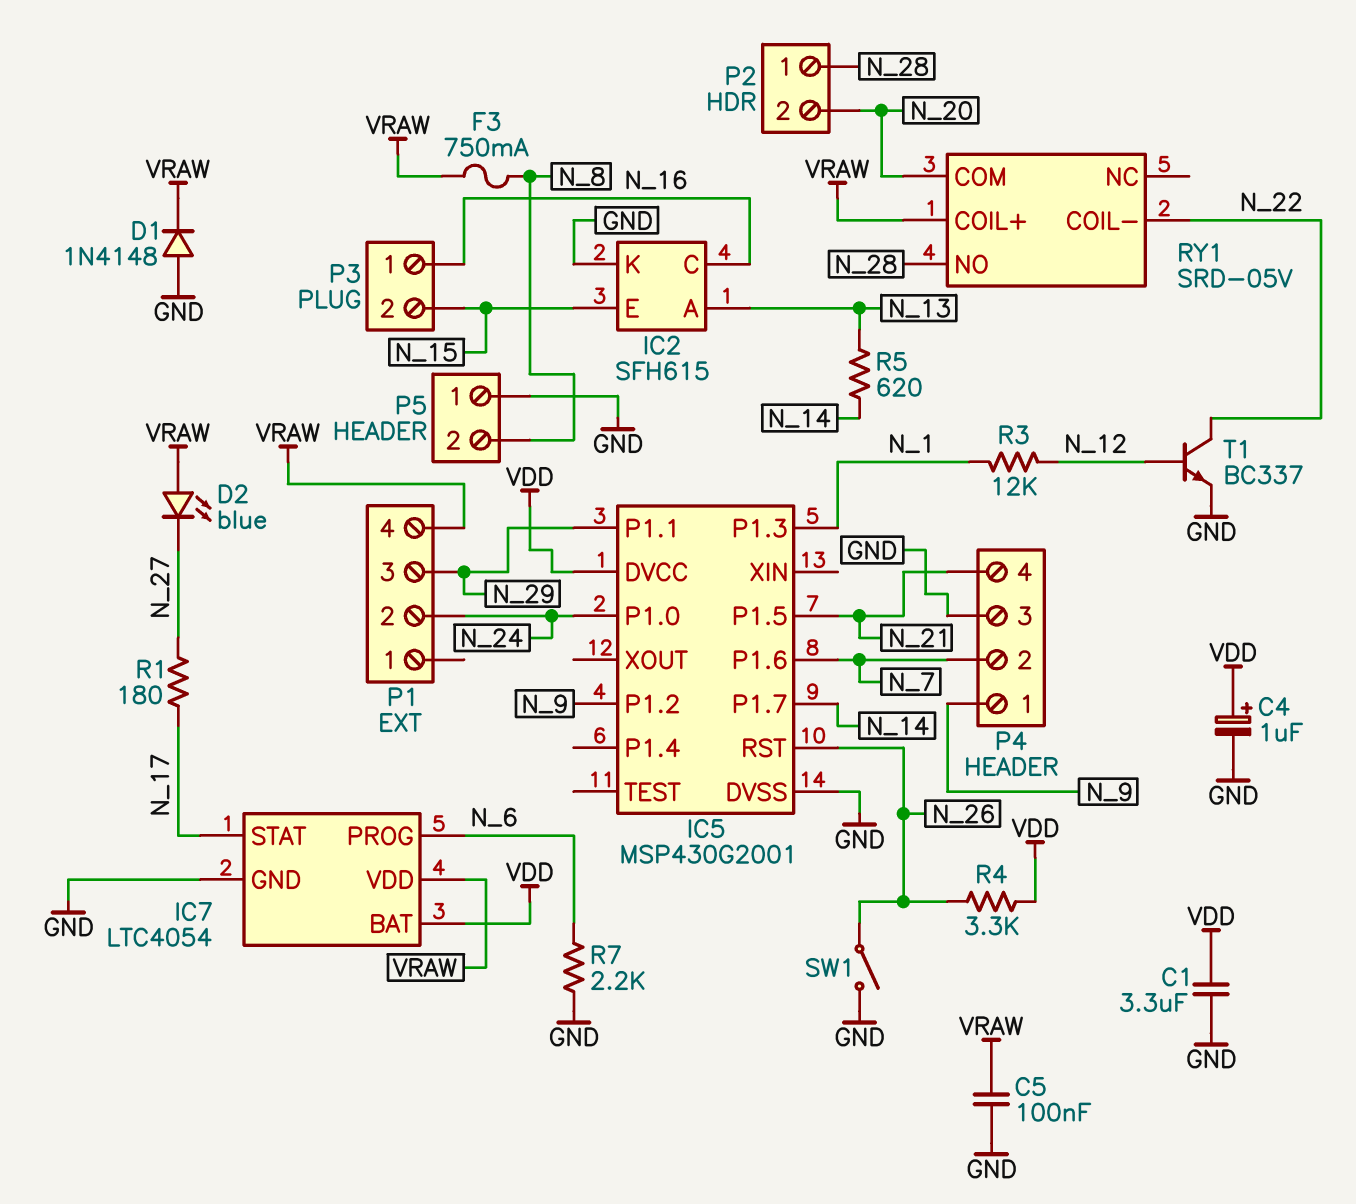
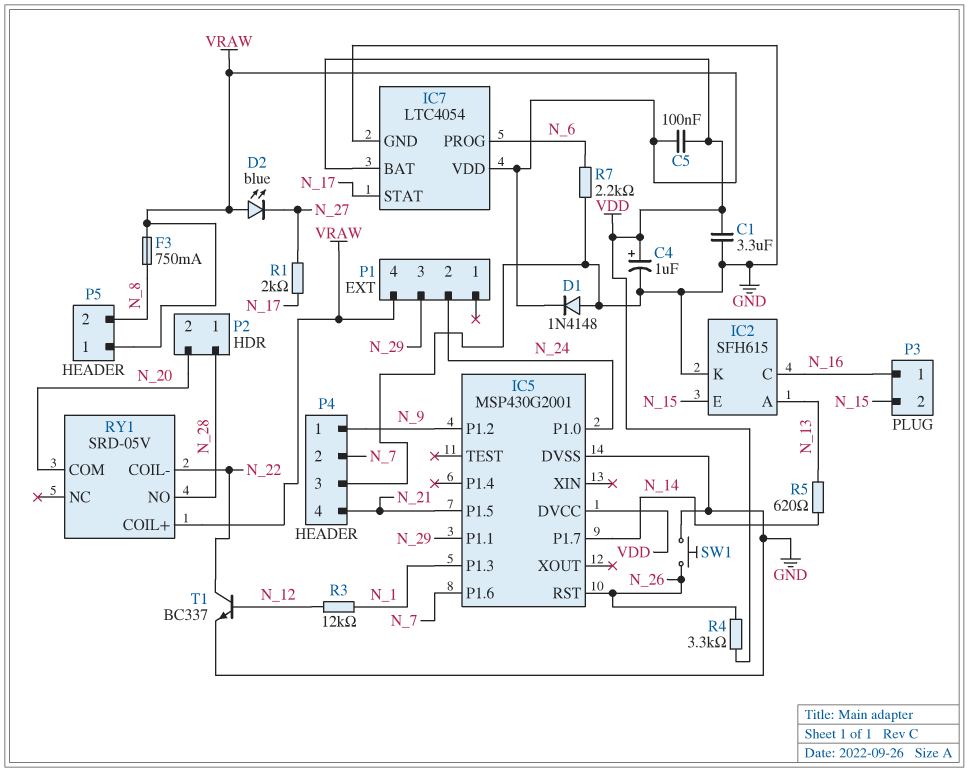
C5: 100nF (GND, VRAW) -> 100nF (VDD, VRAW)
P5 pin 1: GND -> VRAW
R1: 180 (N_17, N_27) -> 2k (N_17, N_27)
SW1: switch (GND, N_26) -> button (GND, N_26)

